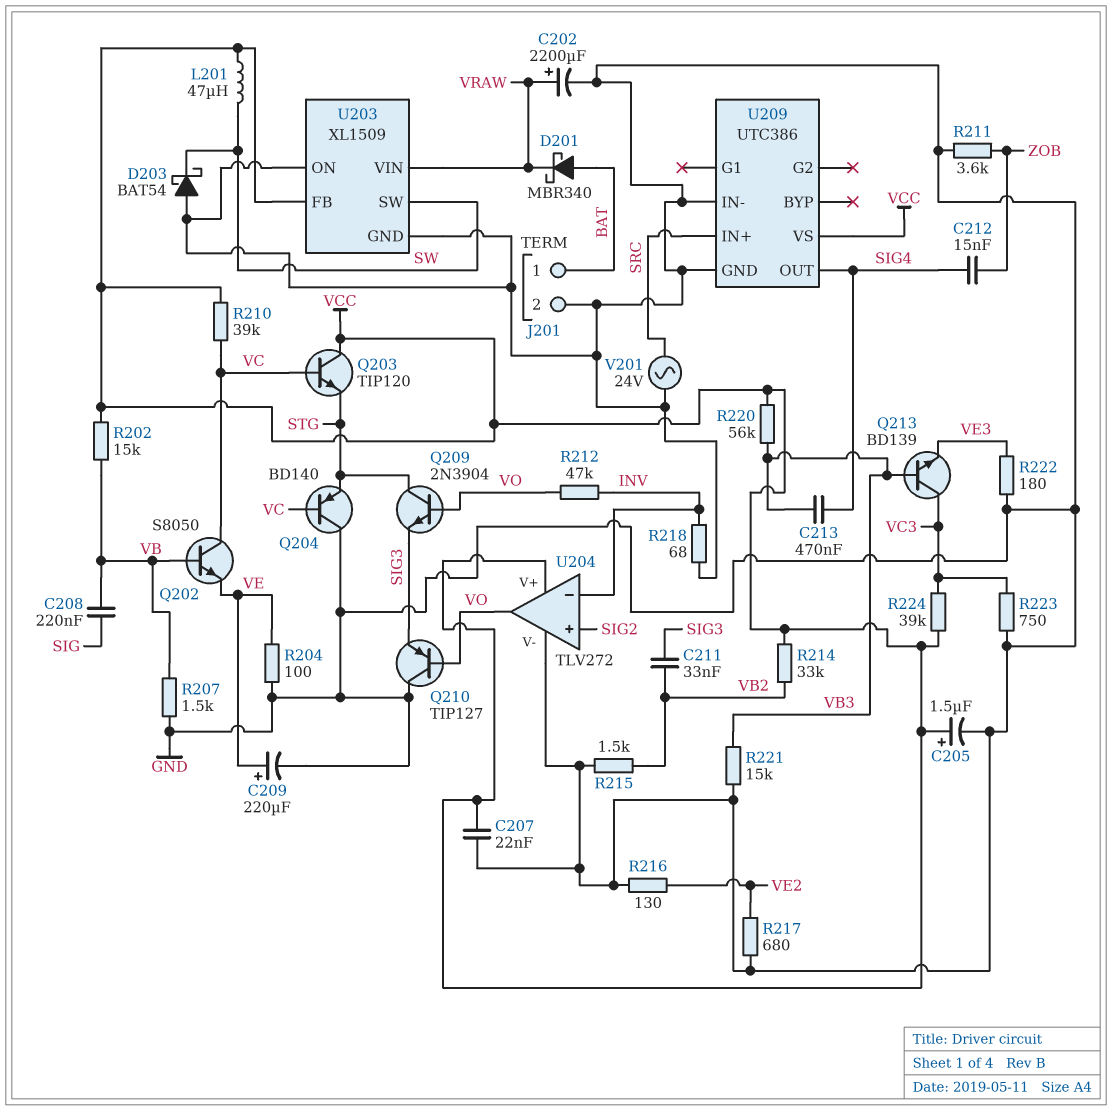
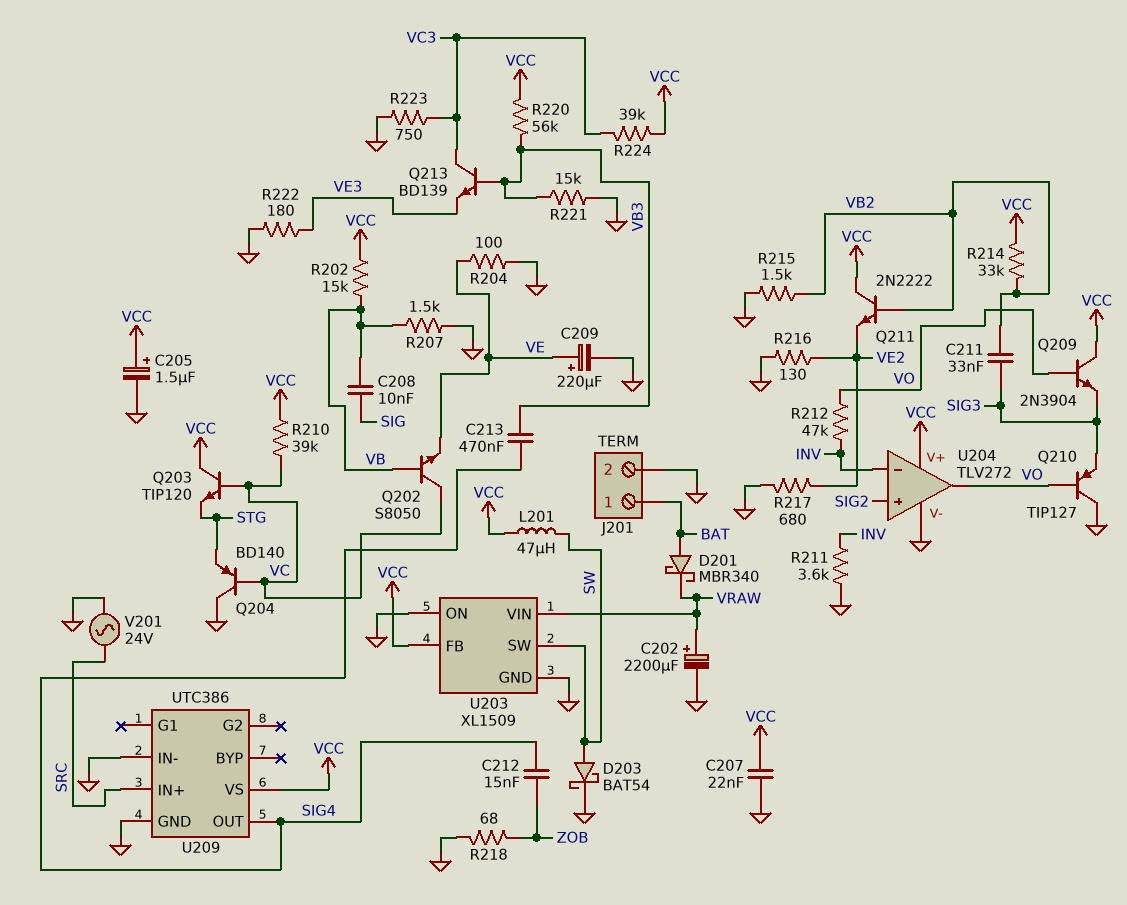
C208: 220nF (SIG, VB) -> 10nF (SIG, VB)
D203: schottky BAT54 (A GND, K SW) -> schottky BAT54 (A SW, K GND)
Q209: NPN 2N3904 (B VO, C STG, E SIG3) -> NPN 2N3904 (B VO, C VCC, E SIG3)
Q211: none -> NPN 2N2222 (B VB2, C VCC, E VE2)
R211: 3.6k (GND, ZOB) -> 3.6k (GND, INV)
R218: 68 (GND, INV) -> 68 (GND, ZOB)

